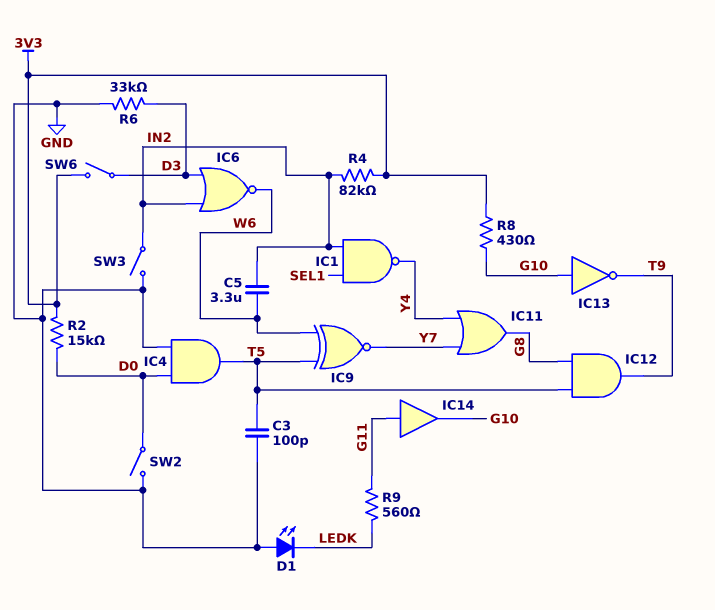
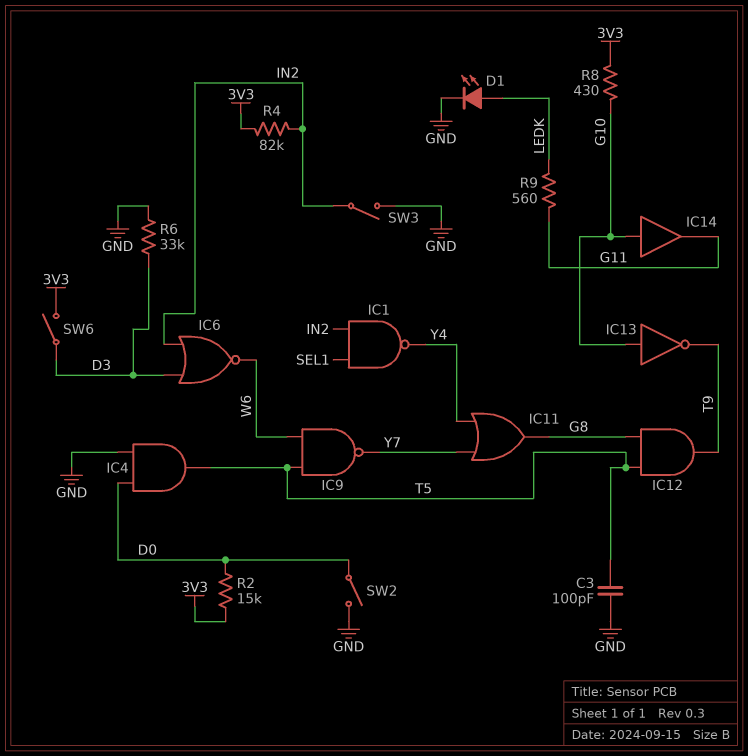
C5: 3.3uF (IN2, W6) -> none
D1: LED (A GND, K LEDK) -> LED (A LEDK, K GND)
IC9: XNOR (in T5, in W6, out Y7) -> NAND (in T5, in W6, out Y7)
IC14: buffer (in G11, out G10) -> buffer (in G10, out G11)

